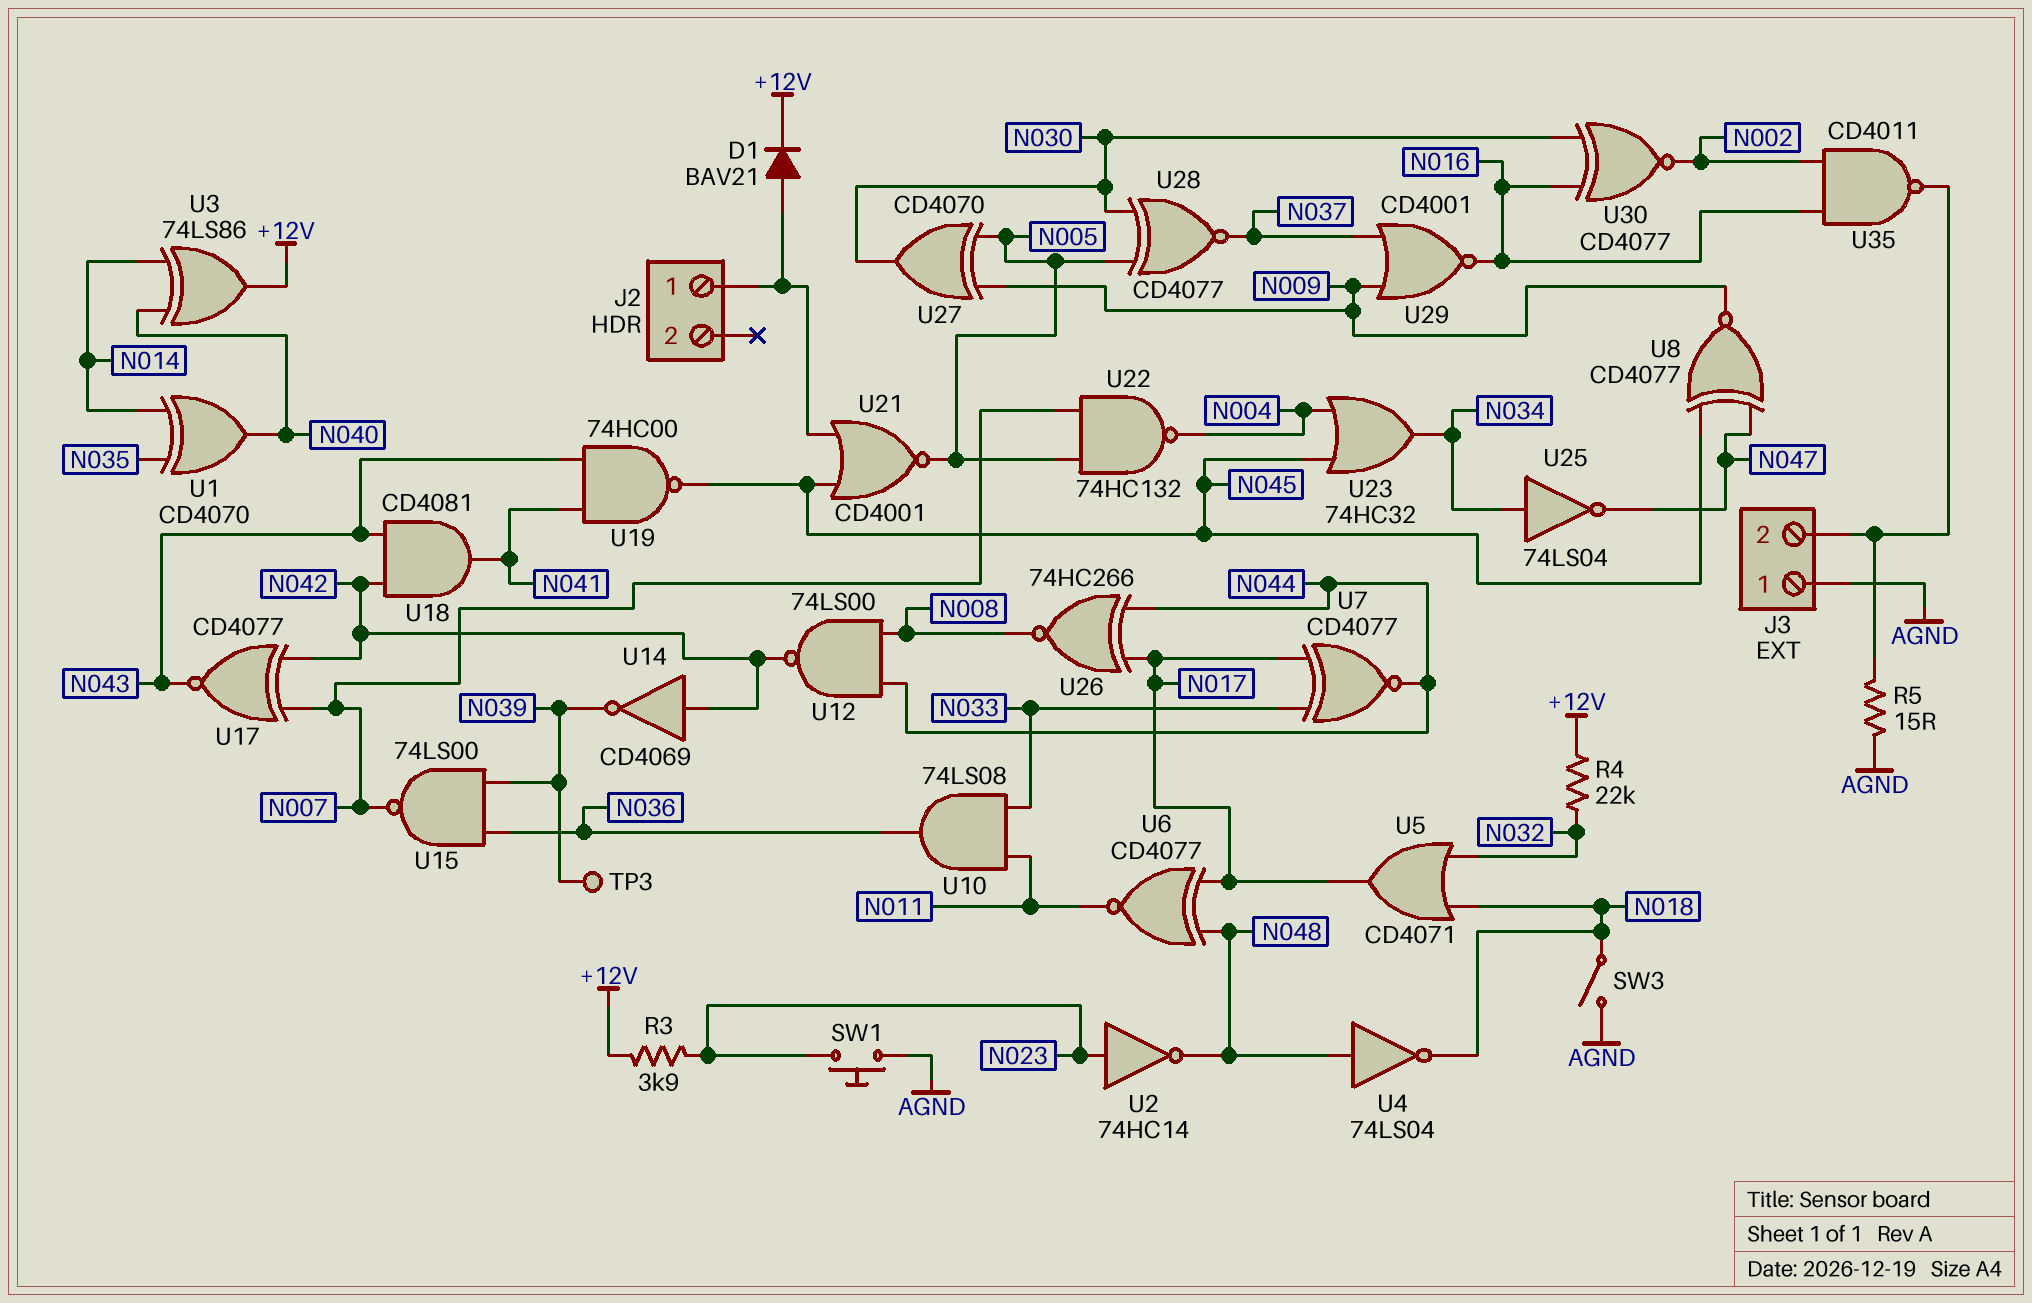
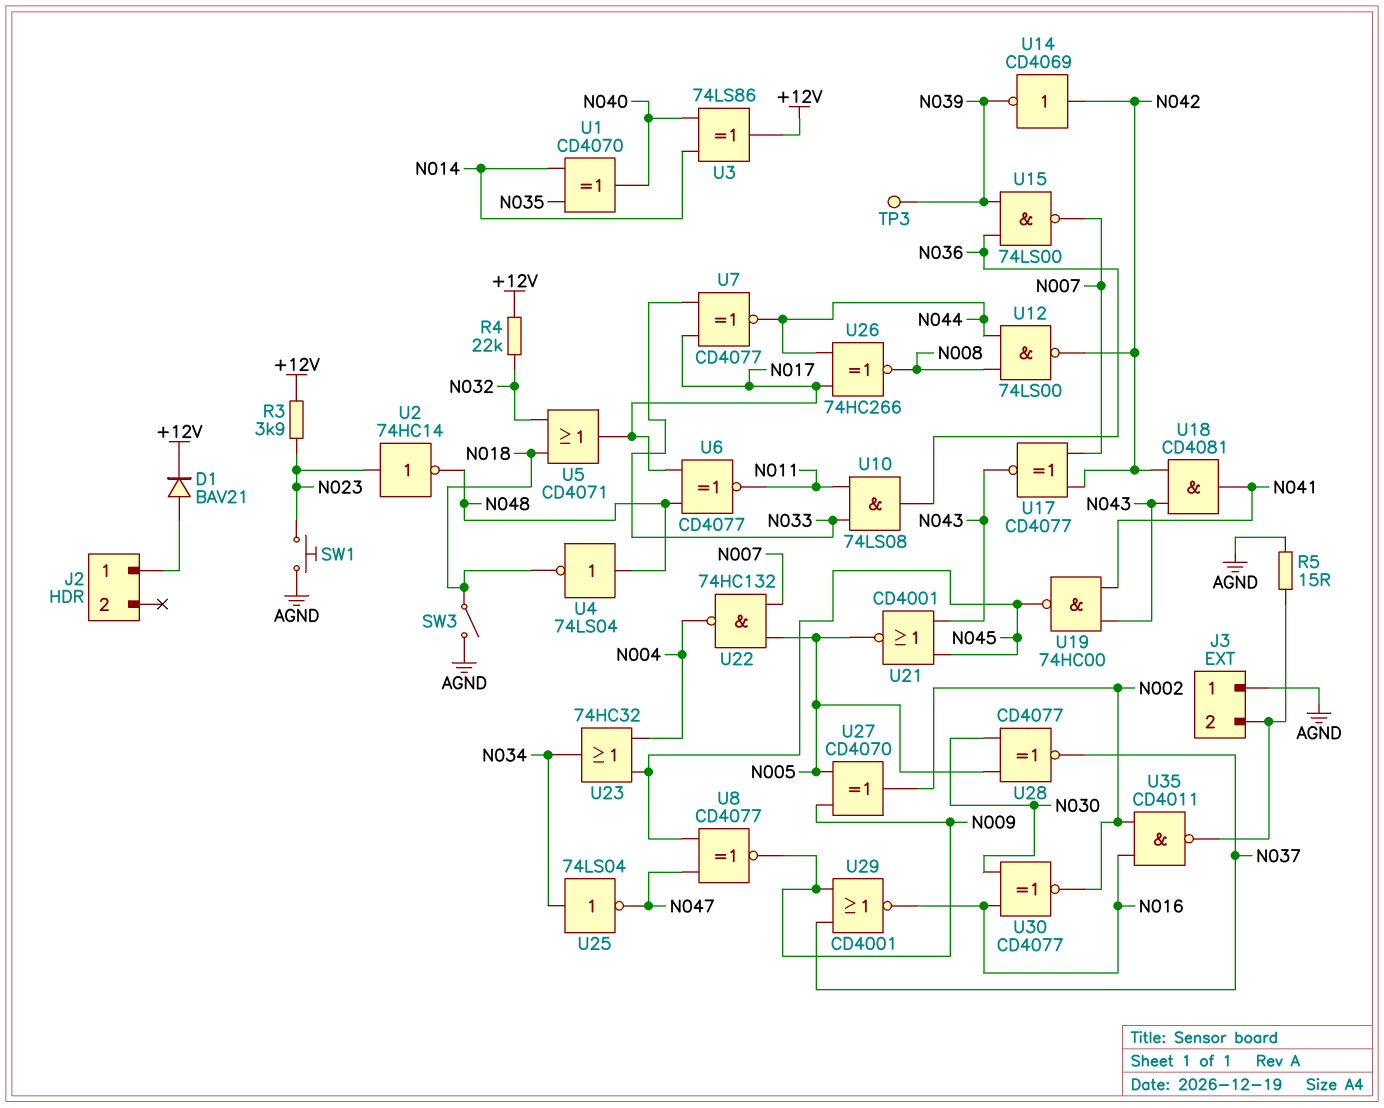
U21: NOR CD4001 (in J2/1, in N045, out N005) -> NOR CD4001 (in N043, in N045, out N005)
U27: XOR CD4070 (in N005, in N009, out N030) -> XOR CD4070 (in N005, in N009, out N002)

